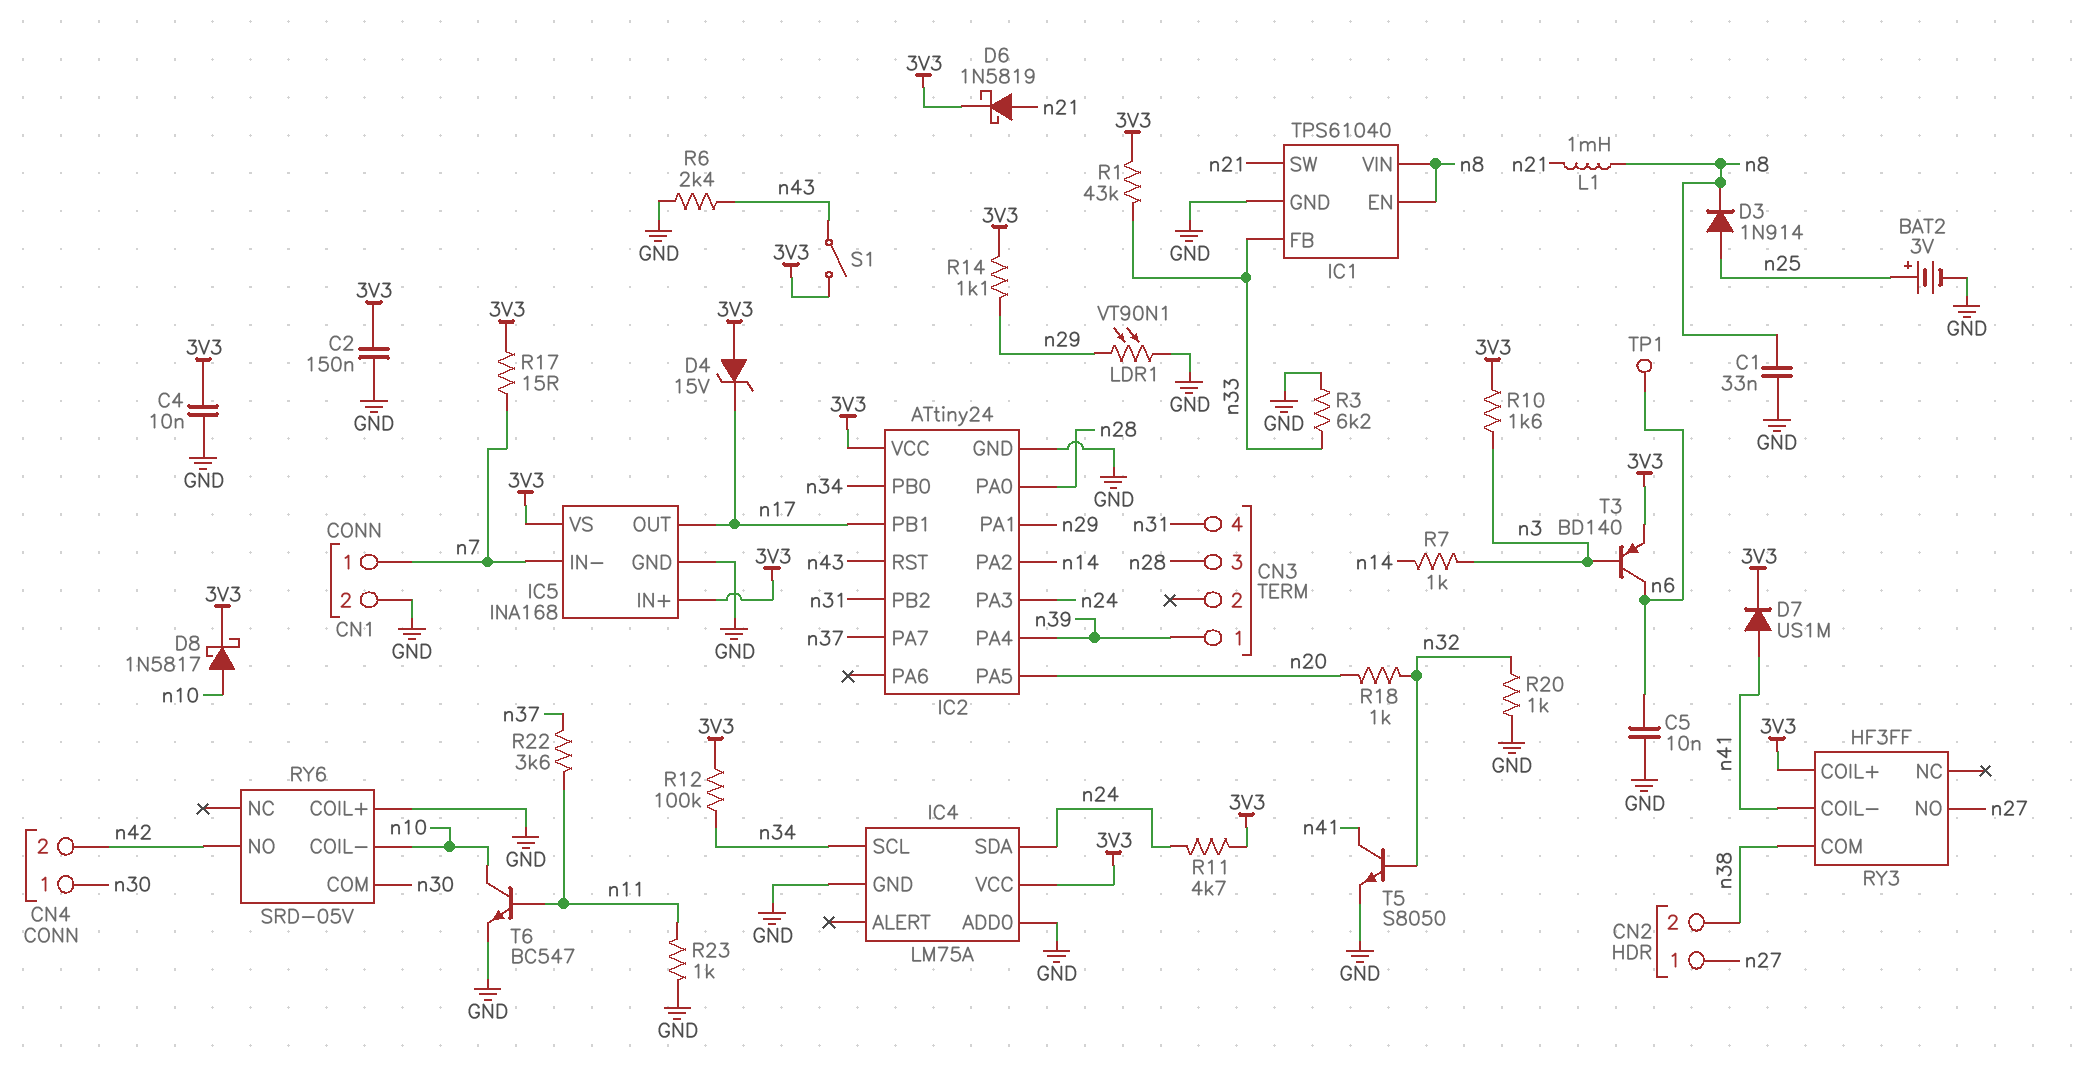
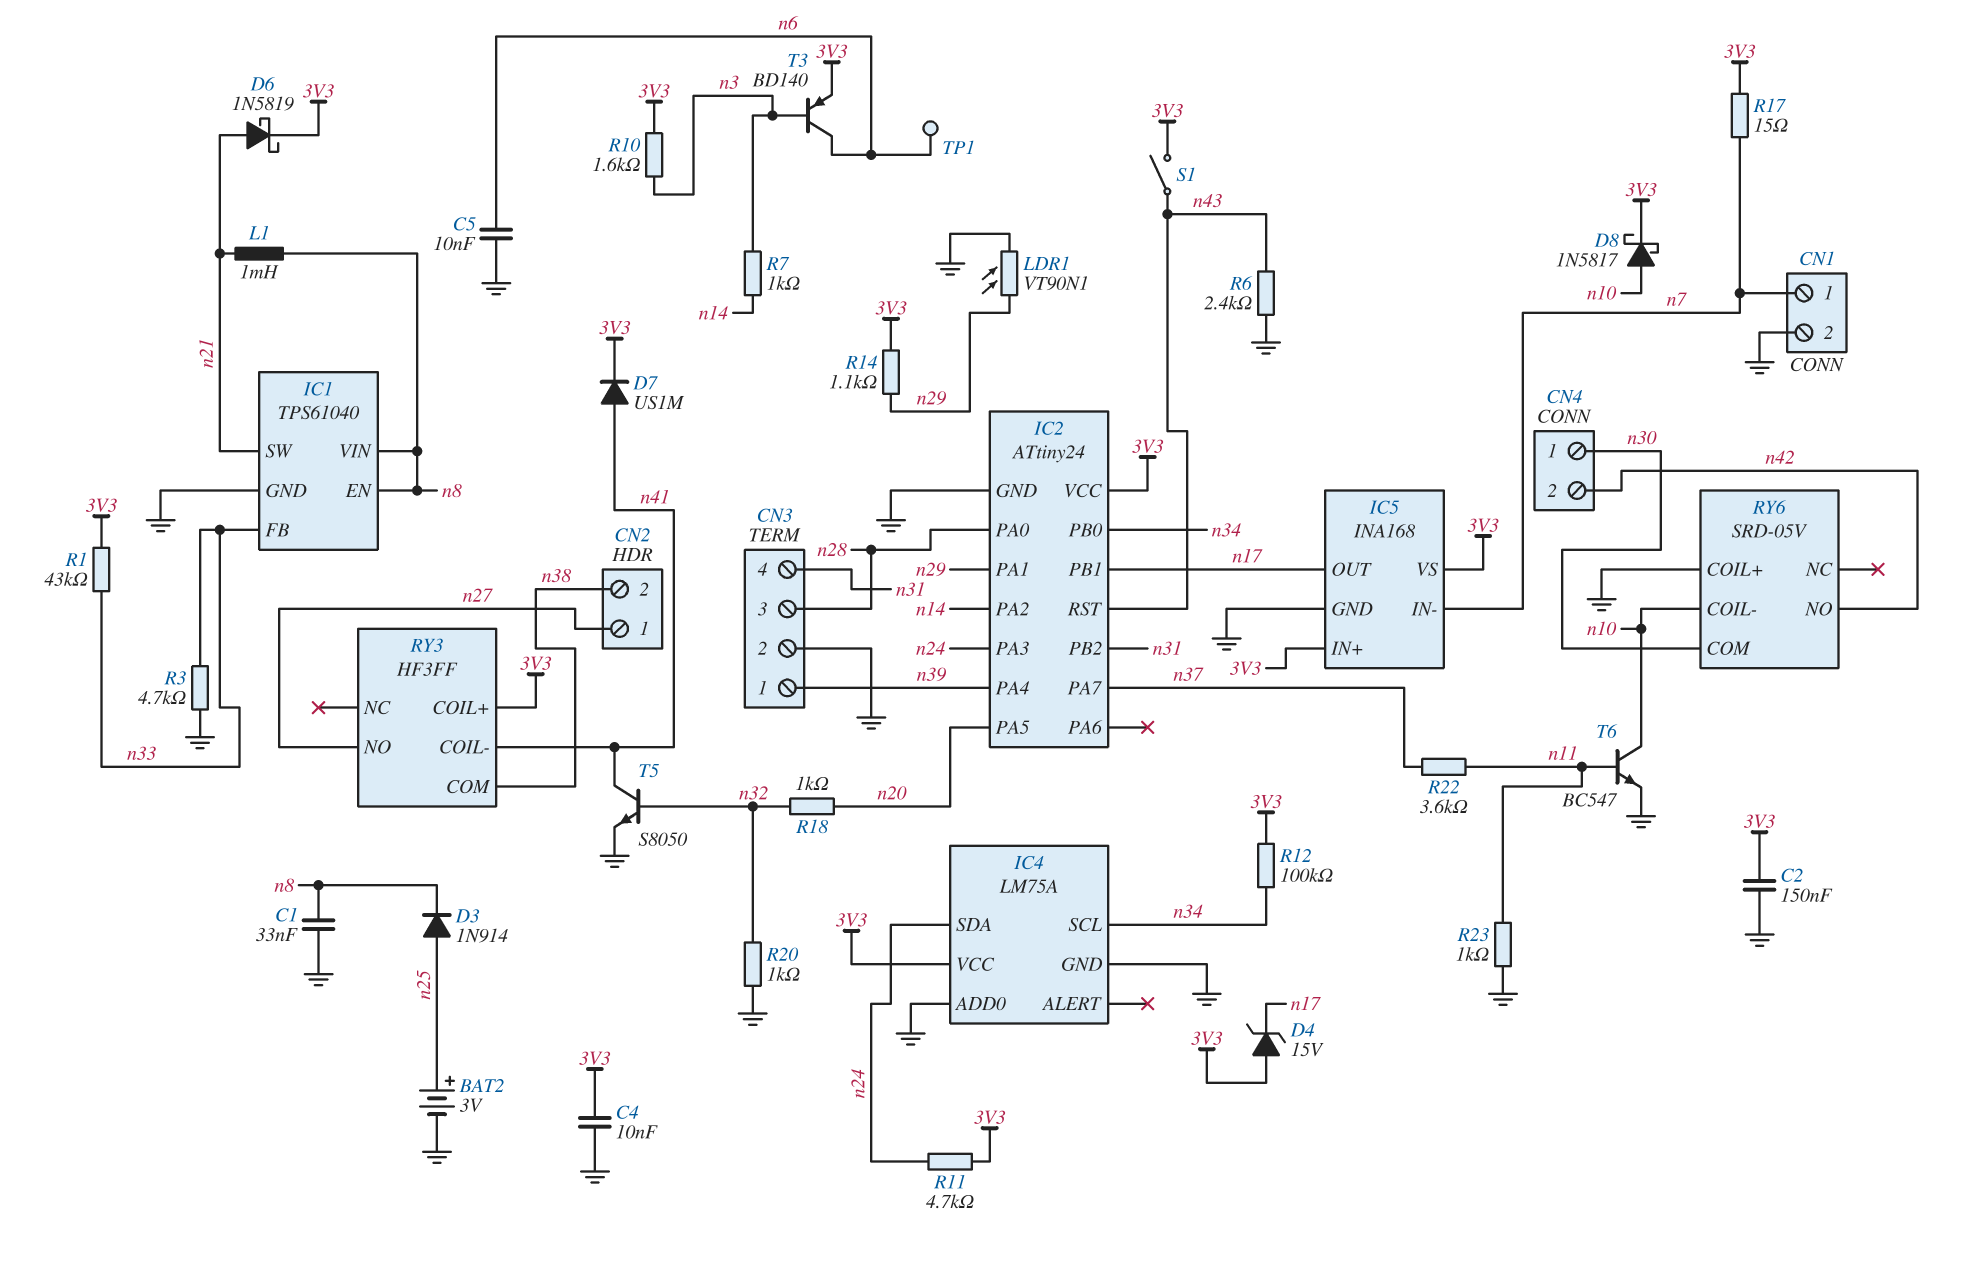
CN3 pin 2: none -> GND
R3: 6.2k (GND, n33) -> 4.7k (GND, n33)

